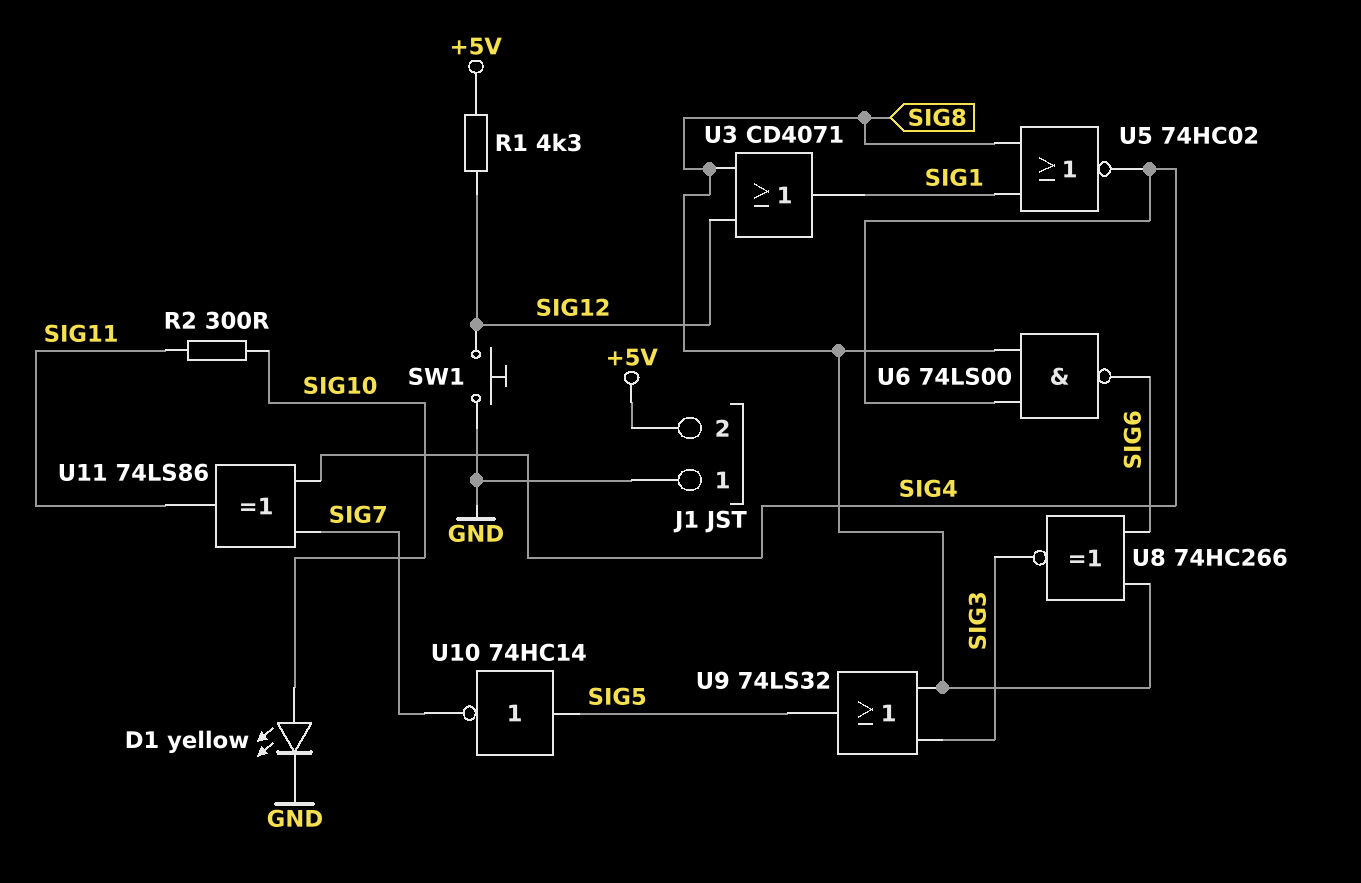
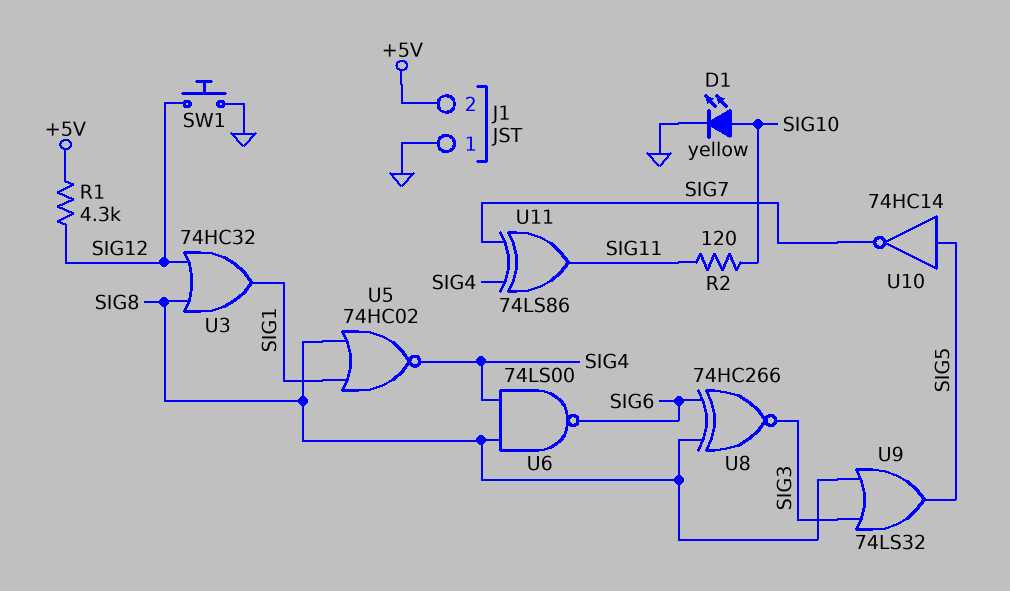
R2: 300 (SIG10, SIG11) -> 120 (SIG10, SIG11)
U3: OR CD4071 (in SIG8, in SIG12, out SIG1) -> OR 74HC32 (in SIG8, in SIG12, out SIG1)

